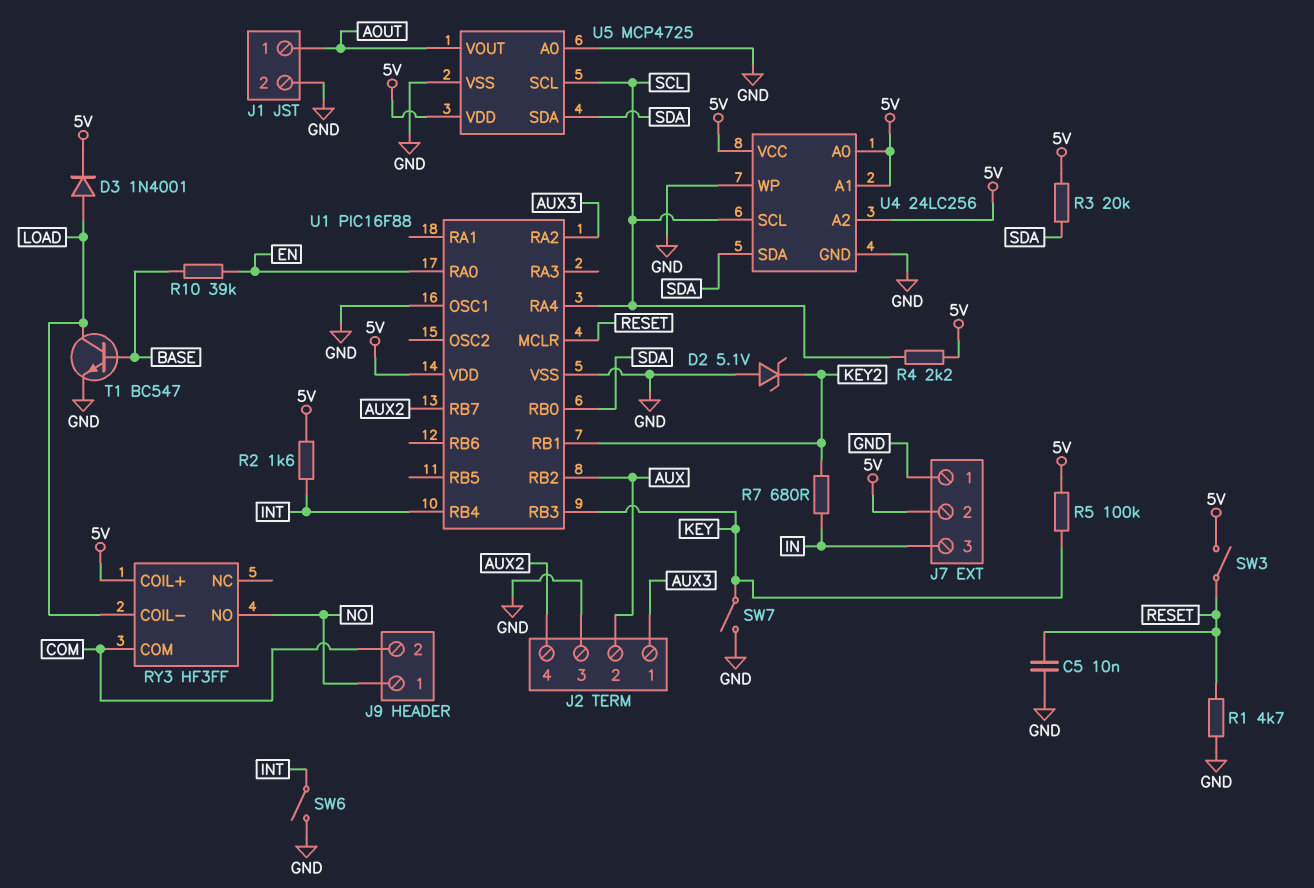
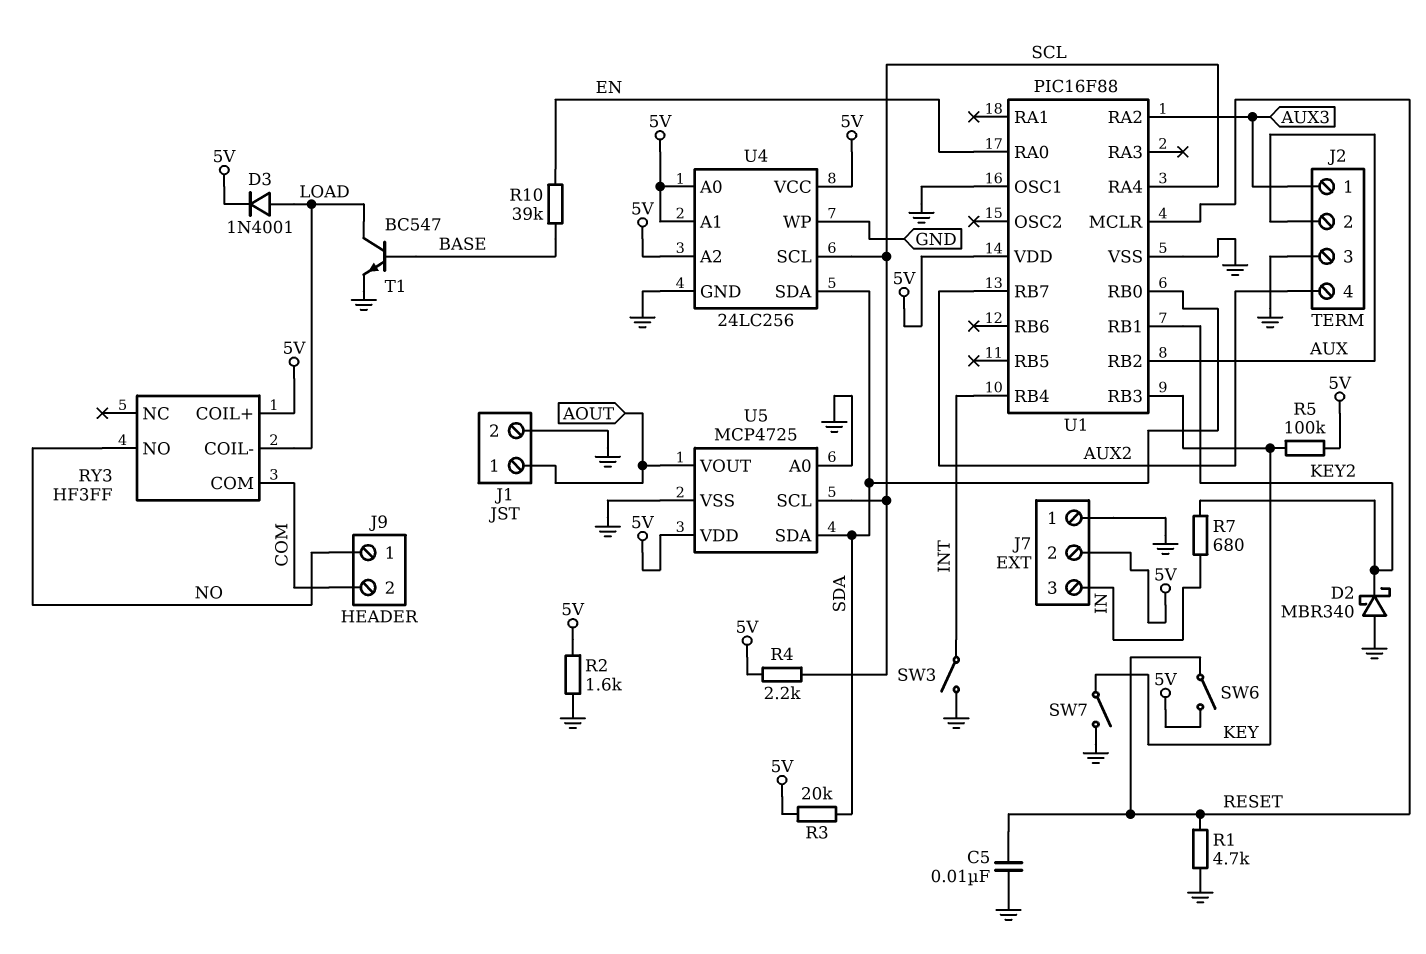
D2: zener 5.1V (A GND, K KEY2) -> schottky MBR340 (A GND, K KEY2)
R2: 1.6k (5V, INT) -> 1.6k (5V, GND)
SW3: switch (5V, RESET) -> switch (GND, INT)
SW6: switch (GND, INT) -> switch (5V, RESET)

